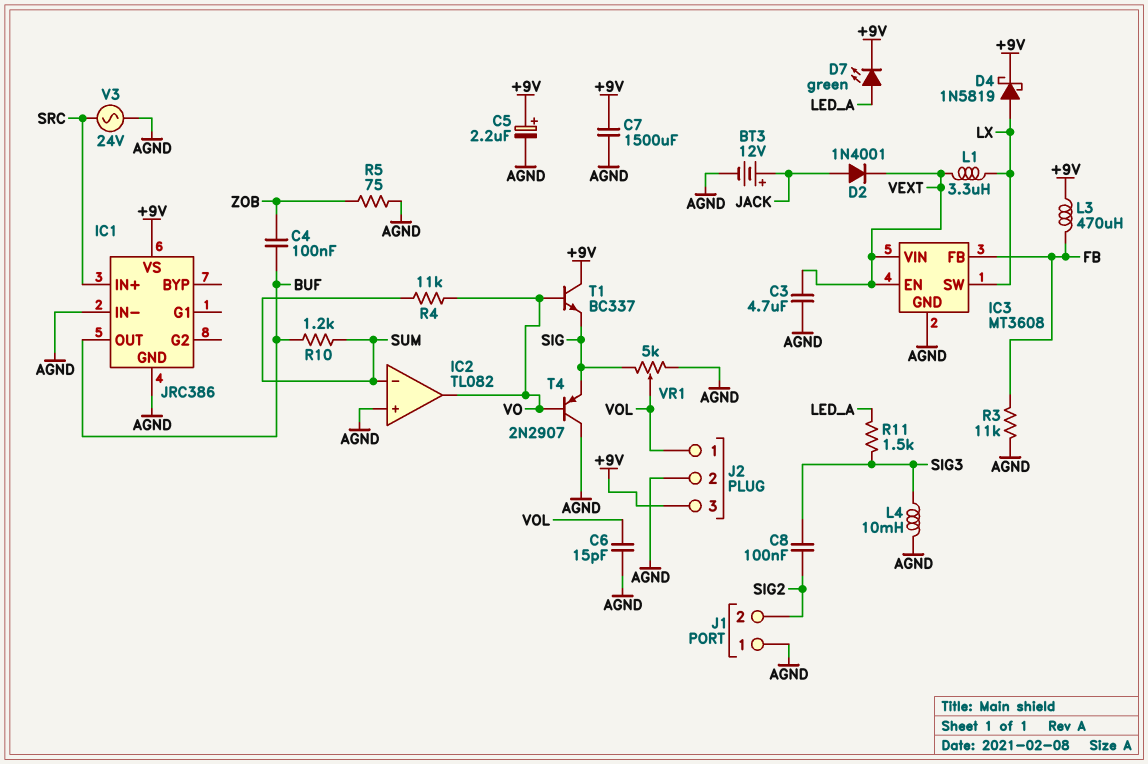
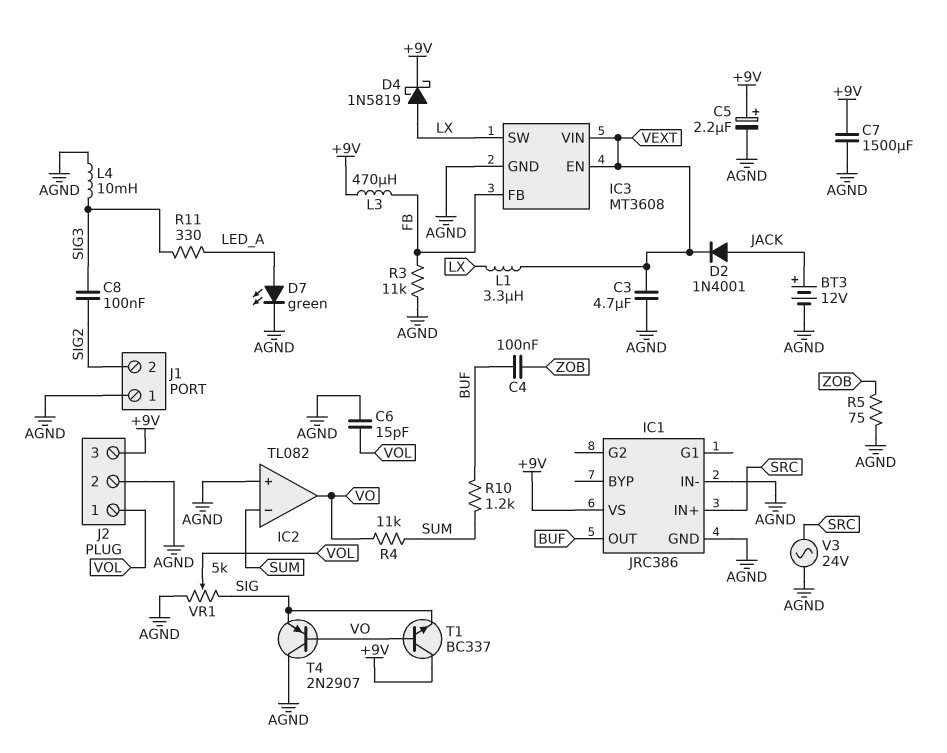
D7: LED green (A LED_A, K +9V) -> LED green (A LED_A, K AGND)
R11: 1.5k (LED_A, SIG3) -> 330 (LED_A, SIG3)

